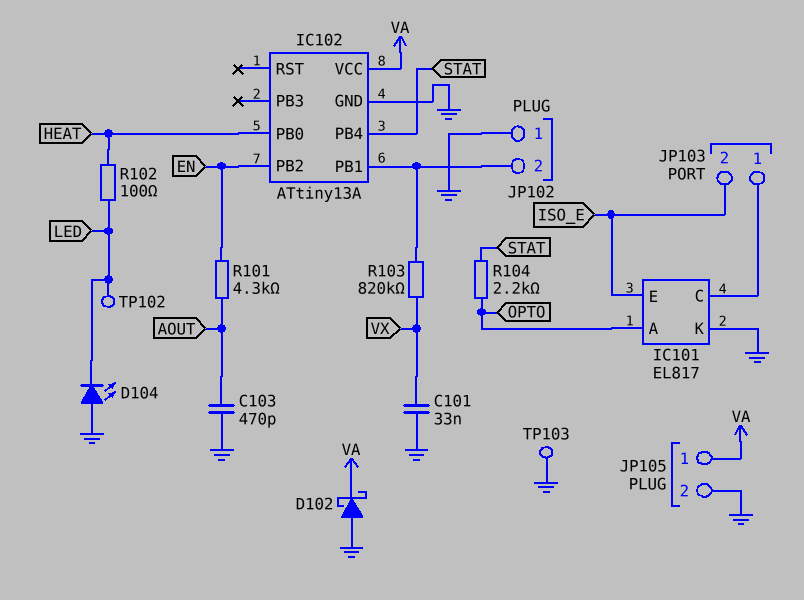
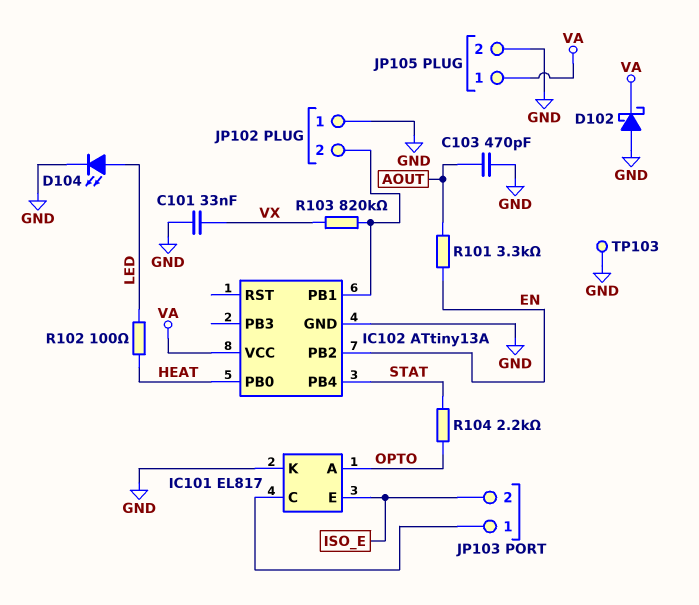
D104: LED (A GND, K LED) -> LED (A LED, K GND)
R101: 4.3k (AOUT, EN) -> 3.3k (AOUT, EN)
TP102: test point (LED) -> none

